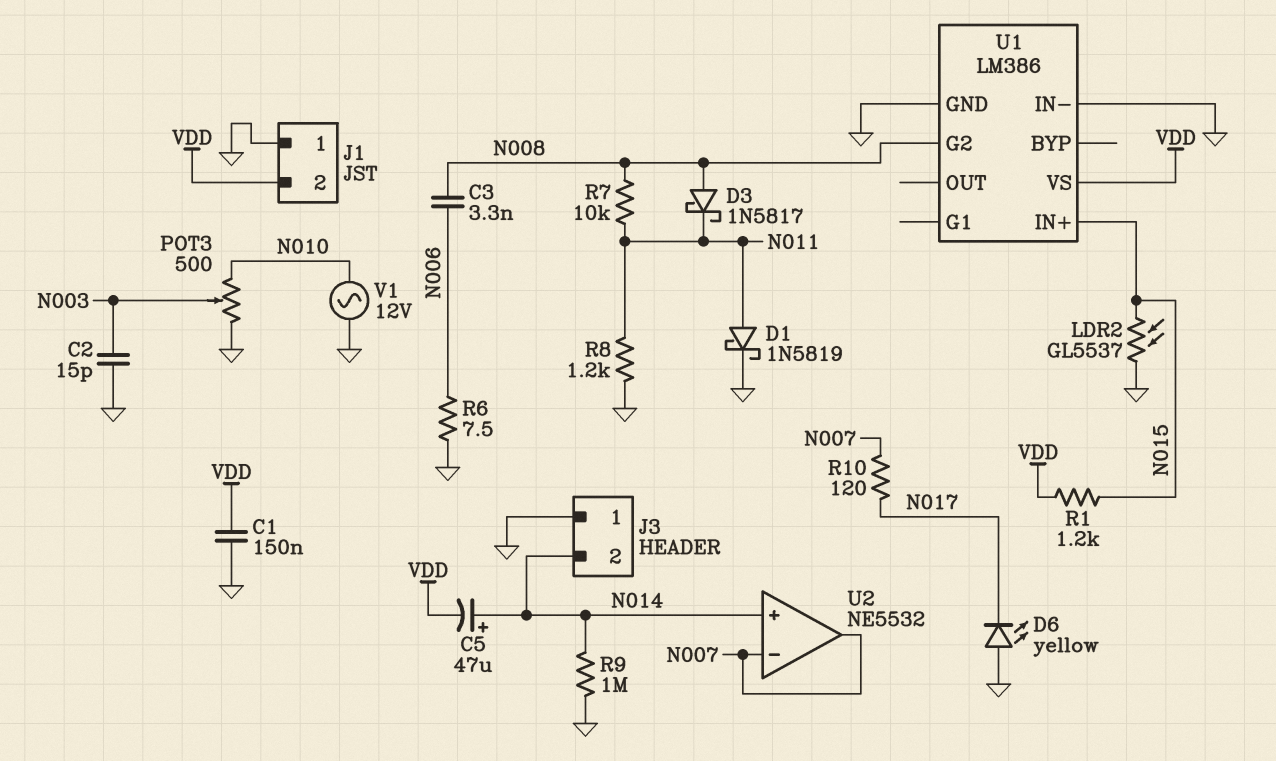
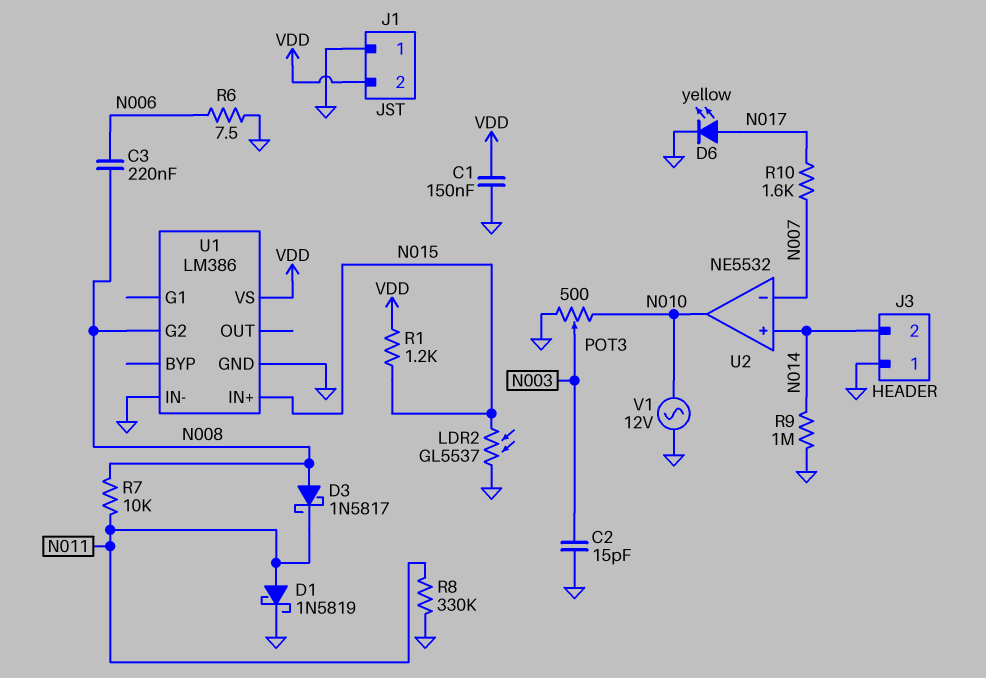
C3: 3.3nF (N006, N008) -> 220nF (N006, N008)
C5: 47uF (plus N014, minus VDD) -> none
D6: LED yellow (A GND, K N017) -> LED yellow (A N017, K GND)
R8: 1.2k (GND, N011) -> 330k (GND, N011)
R10: 120 (N007, N017) -> 1.6k (N007, N017)
U2 pin out: N007 -> N010

